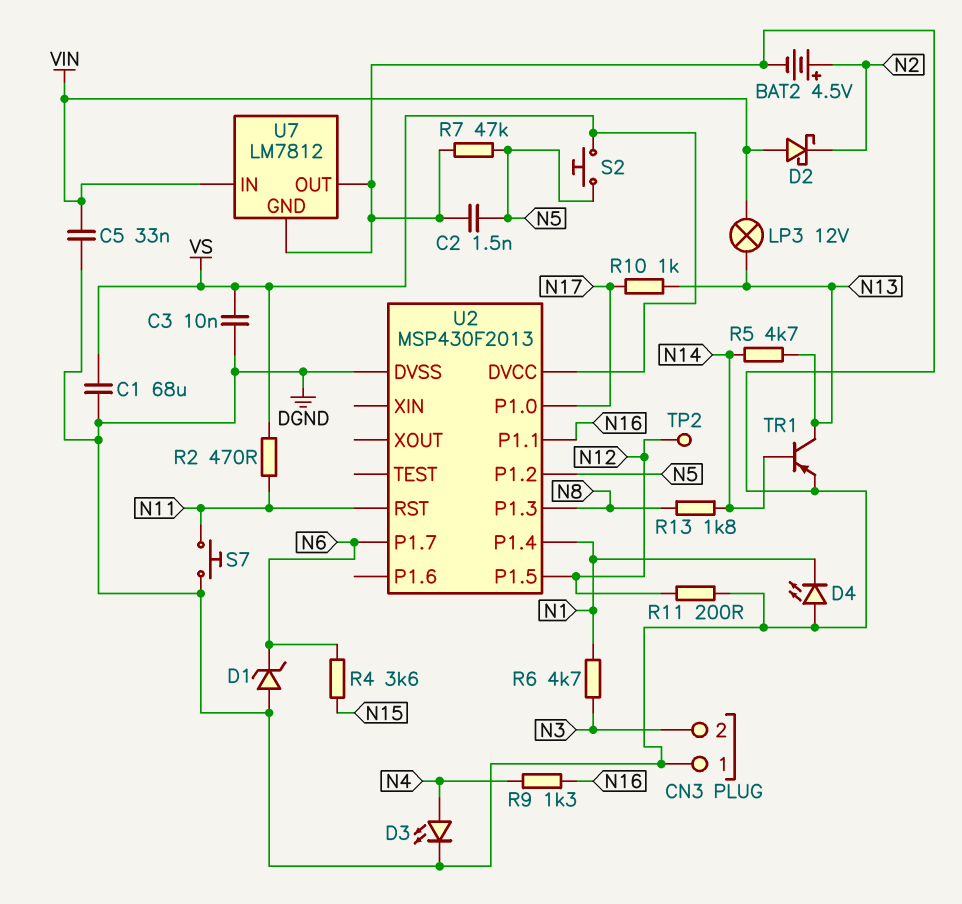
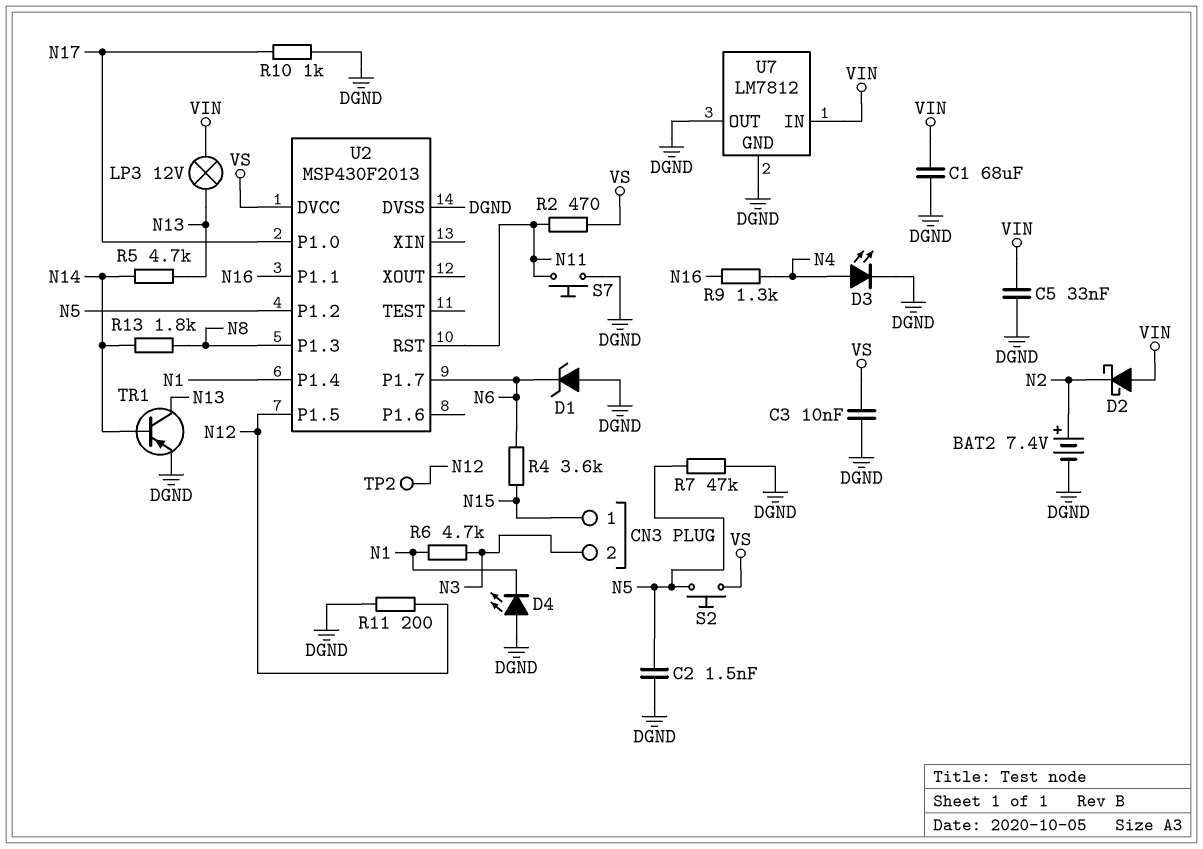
BAT2: 4.5V (plus N2, minus DGND) -> 7.4V (plus N2, minus DGND)
C1: 68uF (DGND, VS) -> 68uF (DGND, VIN)
CN3 pin 1: DGND -> N15
R10: 1k (N13, N17) -> 1k (DGND, N17)

